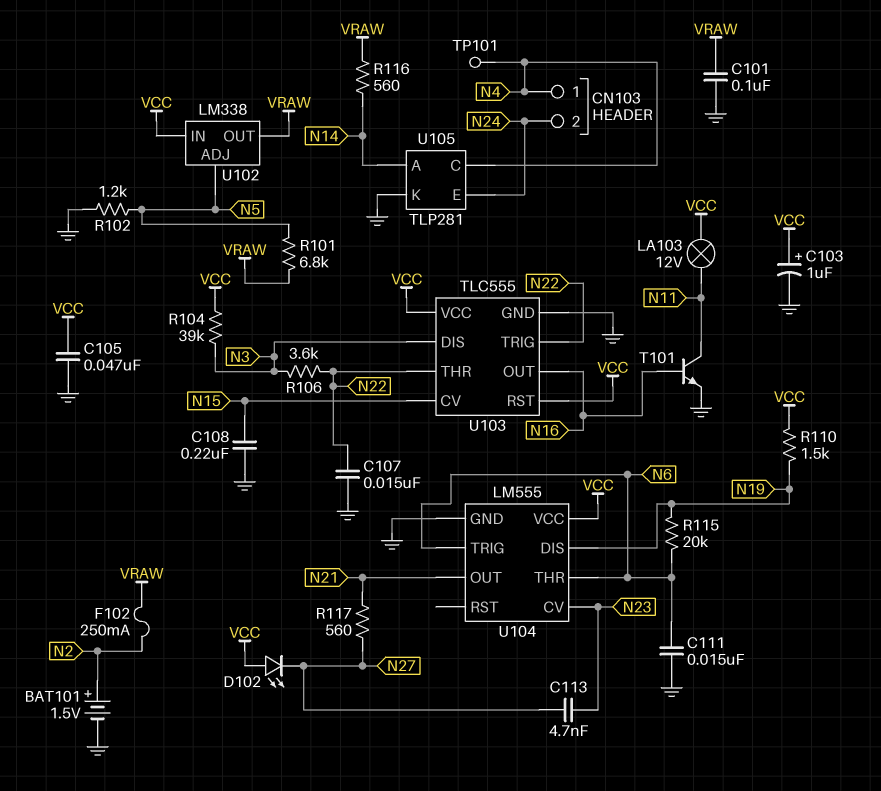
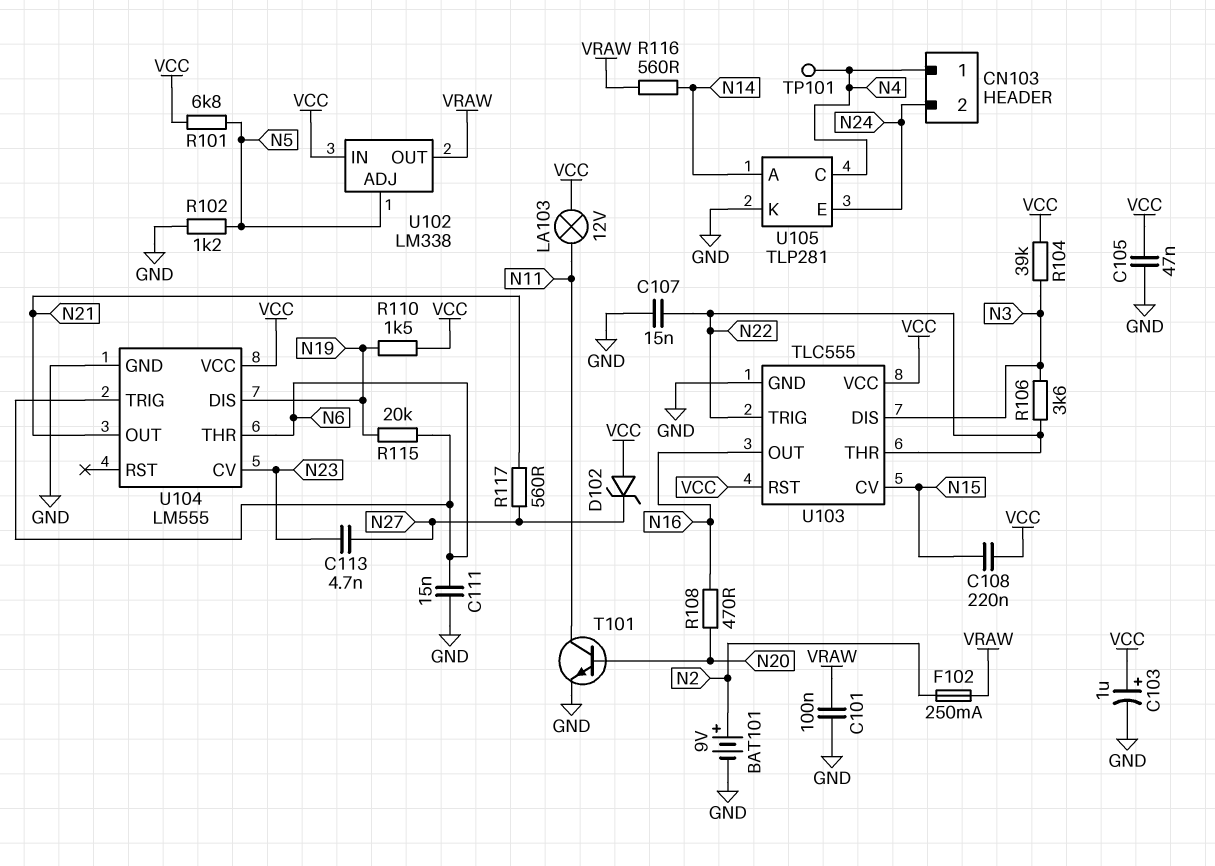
BAT101: 1.5V (plus N2, minus GND) -> 9V (plus N2, minus GND)
C108: 220nF (GND, N15) -> 220nF (N15, VCC)
D102: LED (A VCC, K N27) -> zener (A VCC, K N27)
R101: 6.8k (N5, VRAW) -> 6.8k (N5, VCC)
R108: none -> 470 (N16, N20)
T101: NPN (B N16, C N11, E GND) -> NPN (B N20, C N11, E GND)

